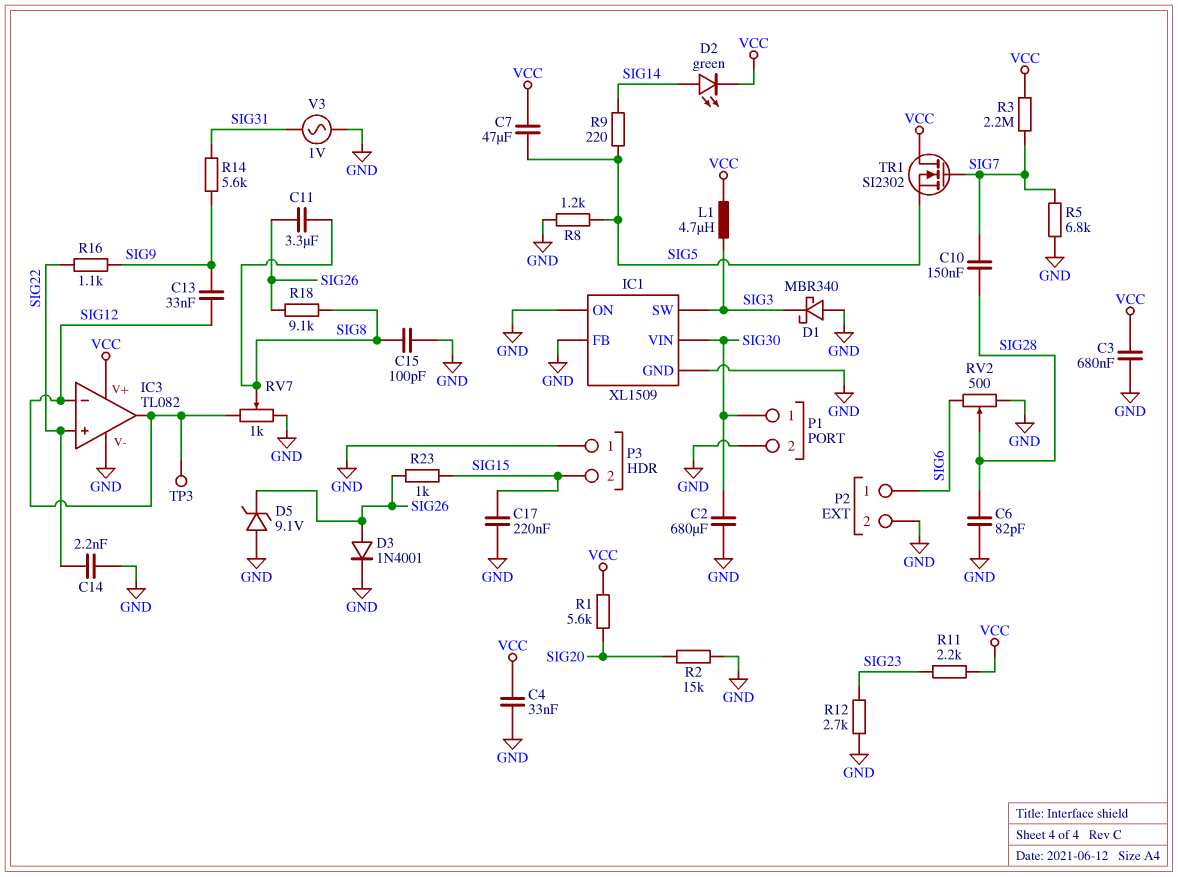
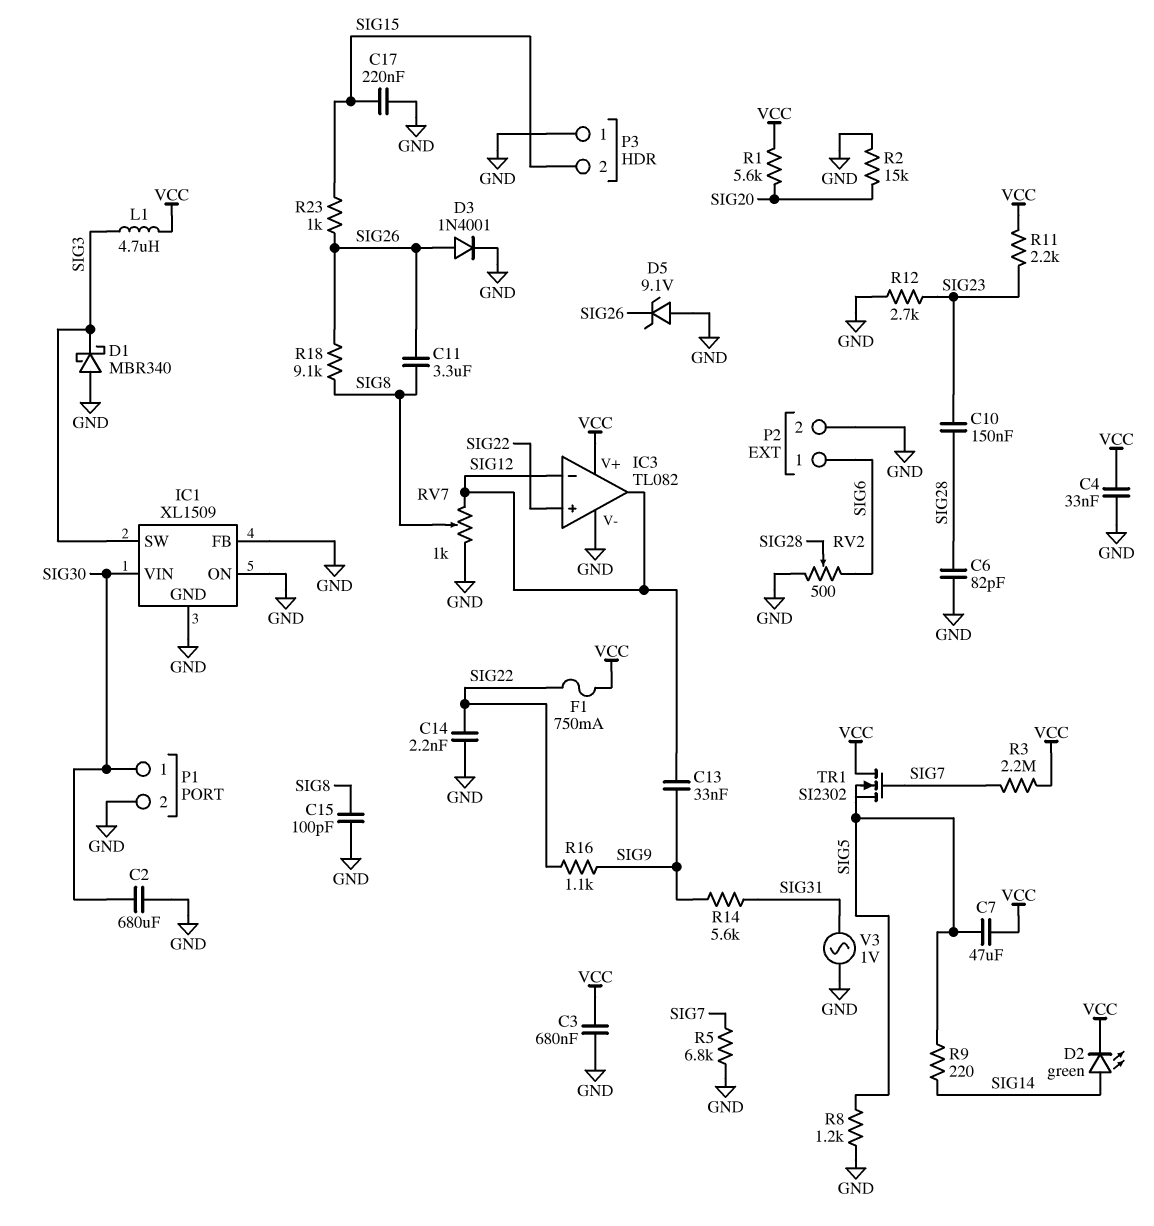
C10: 150nF (SIG7, SIG28) -> 150nF (SIG23, SIG28)
F1: none -> 750mA (SIG22, VCC)
TP3: test point (SIG12) -> none

